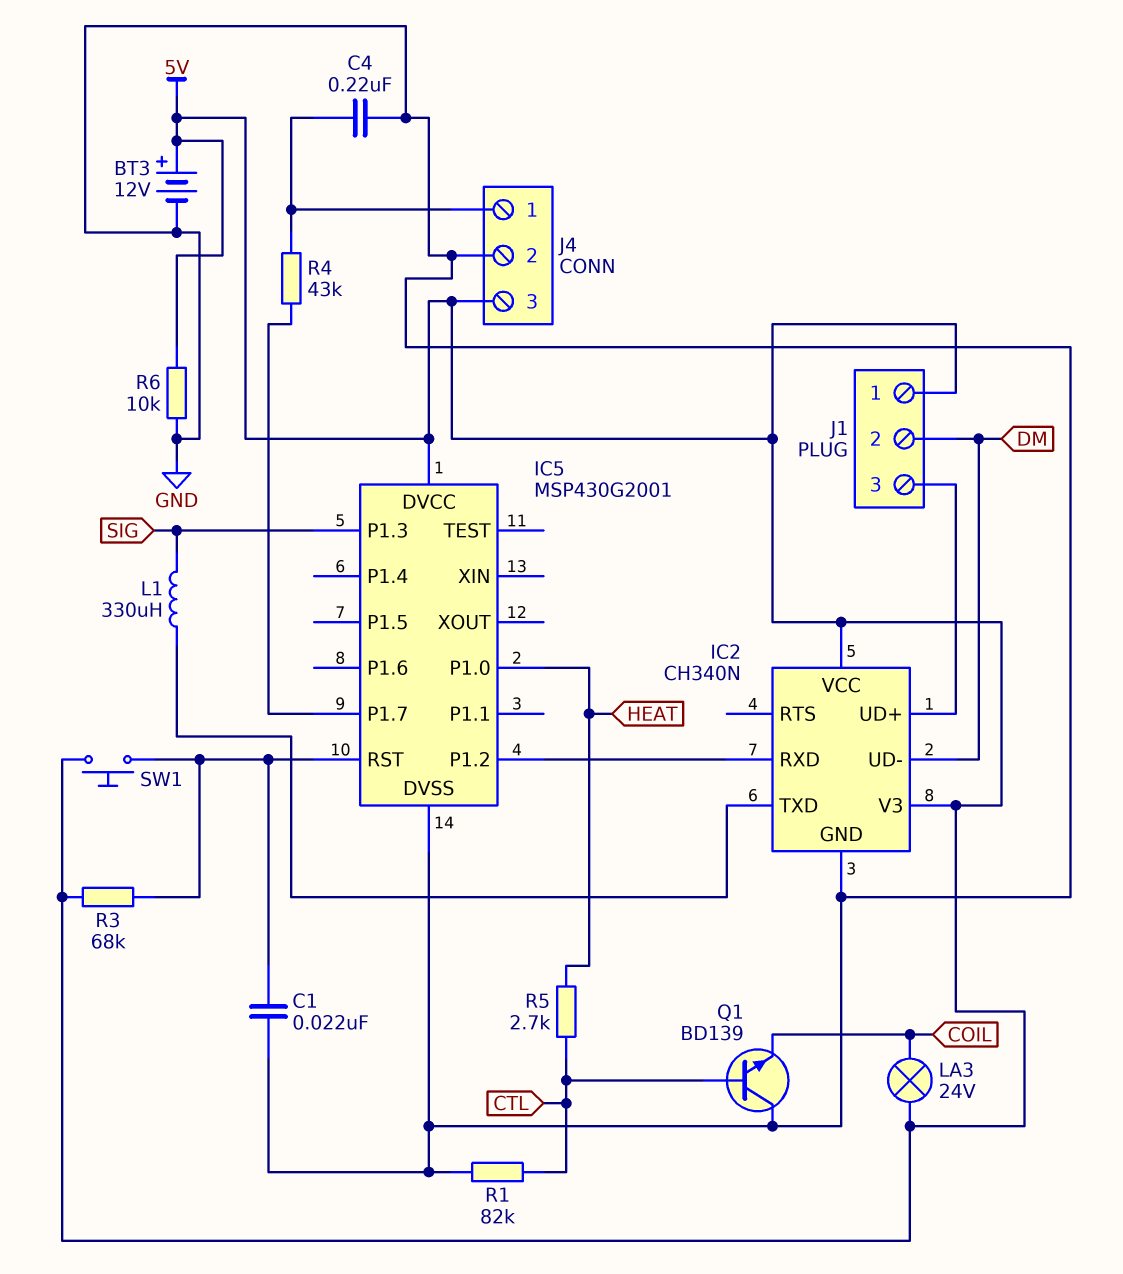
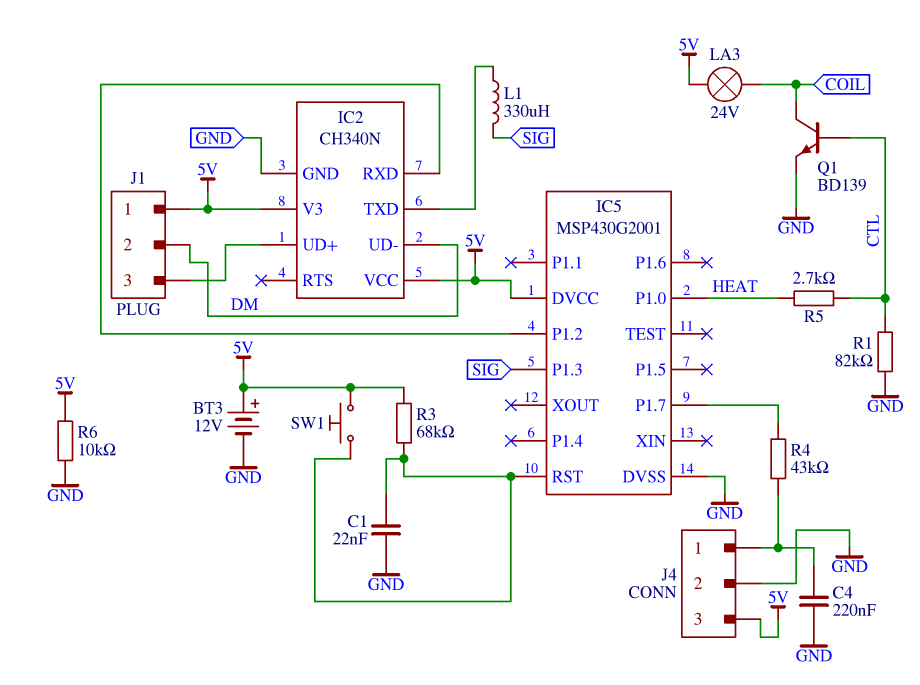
Q1: NPN BD139 (B CTL, C GND, E COIL) -> NPN BD139 (B CTL, C COIL, E GND)

